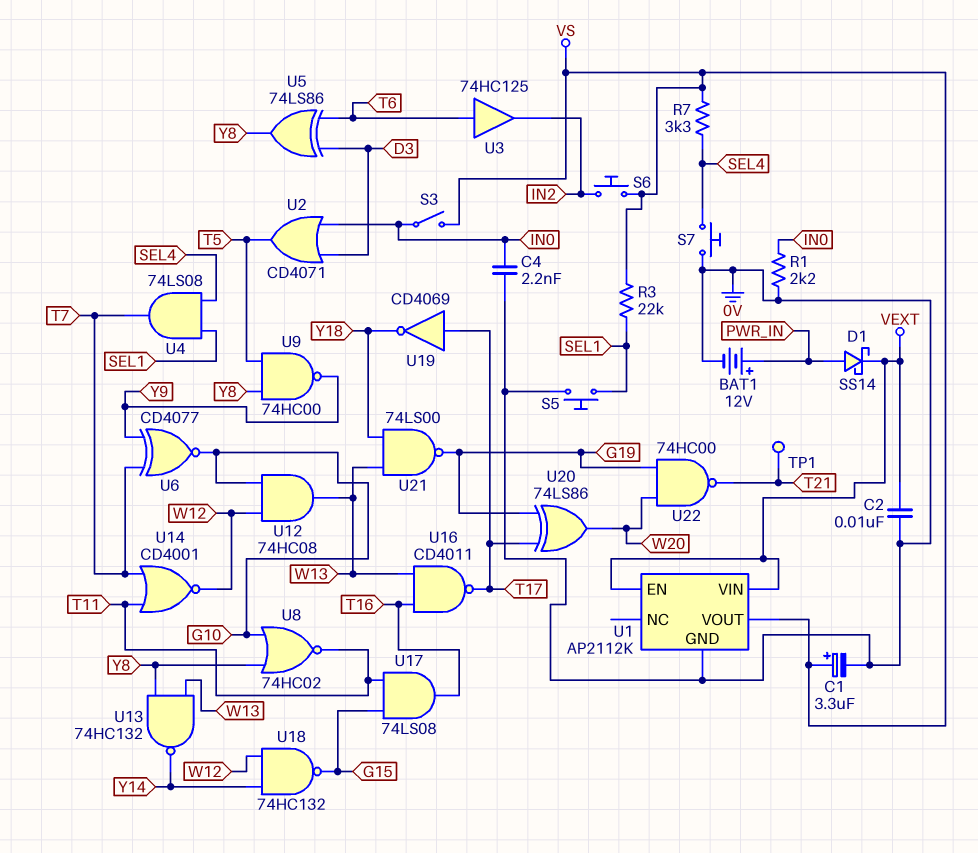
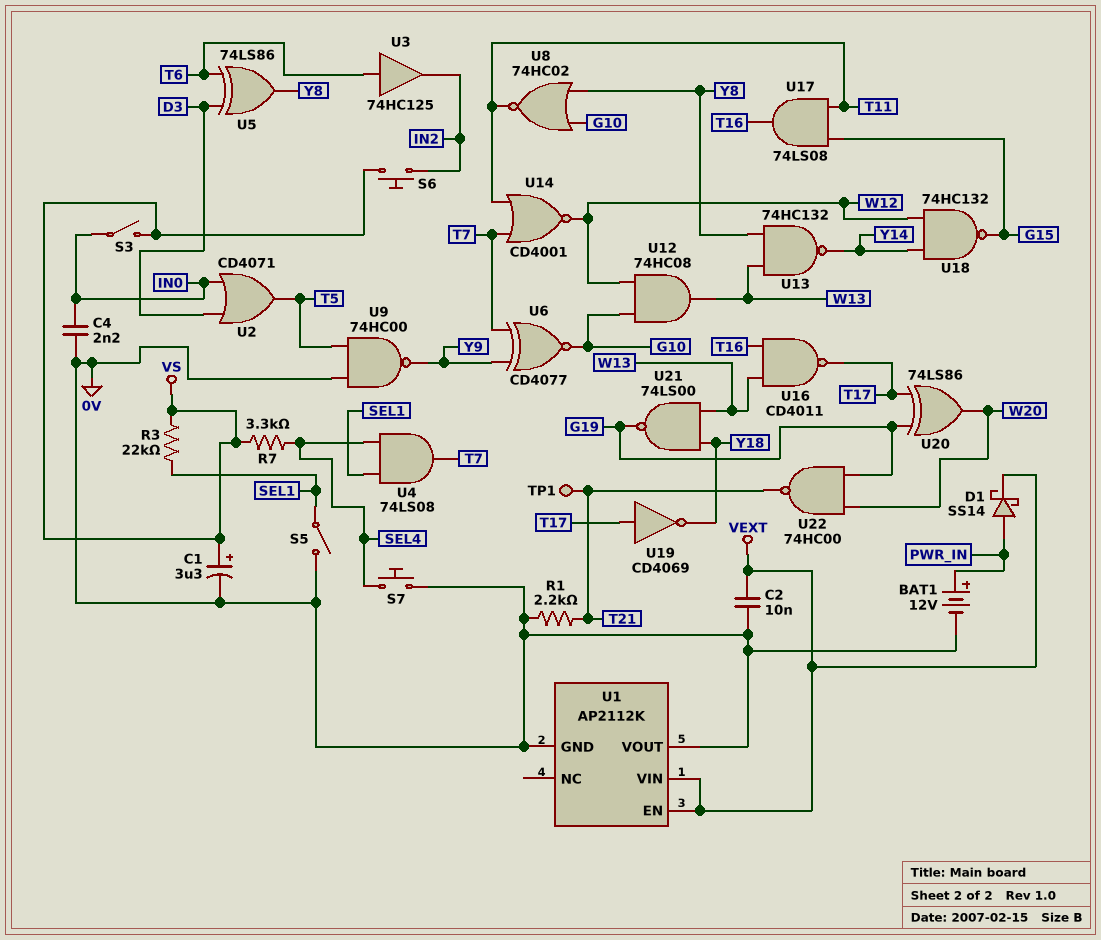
R1: 2.2k (0V, IN0) -> 2.2k (0V, T21)
S5: button (0V, SEL1) -> switch (0V, SEL1)
U1 pin VOUT: VS -> 0V
U9: NAND 74HC00 (in T5, in Y8, out Y9) -> NAND 74HC00 (in 0V, in T5, out Y9)

